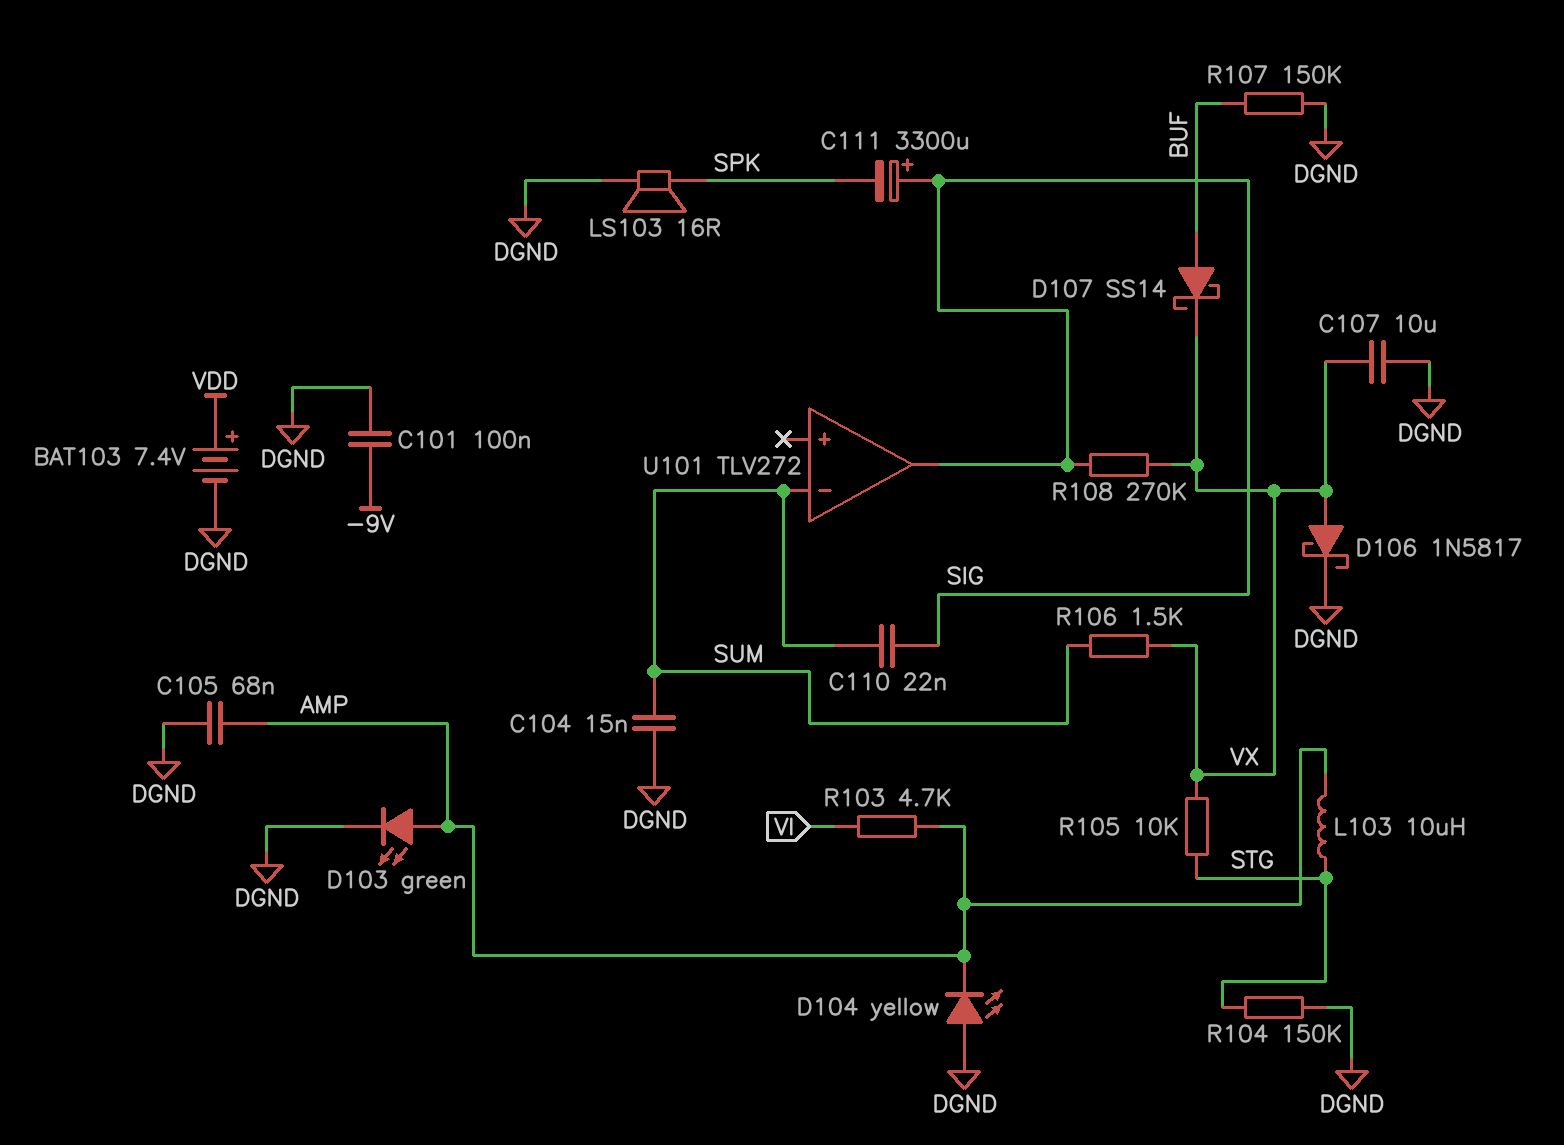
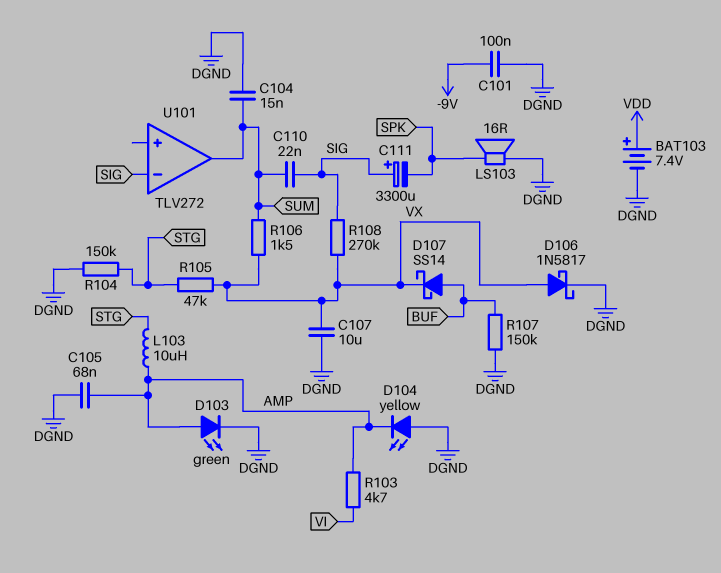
R105: 10k (STG, VX) -> 47k (STG, VX)
U101 pin in-: SUM -> SIG
U101 pin out: SIG -> SUM

